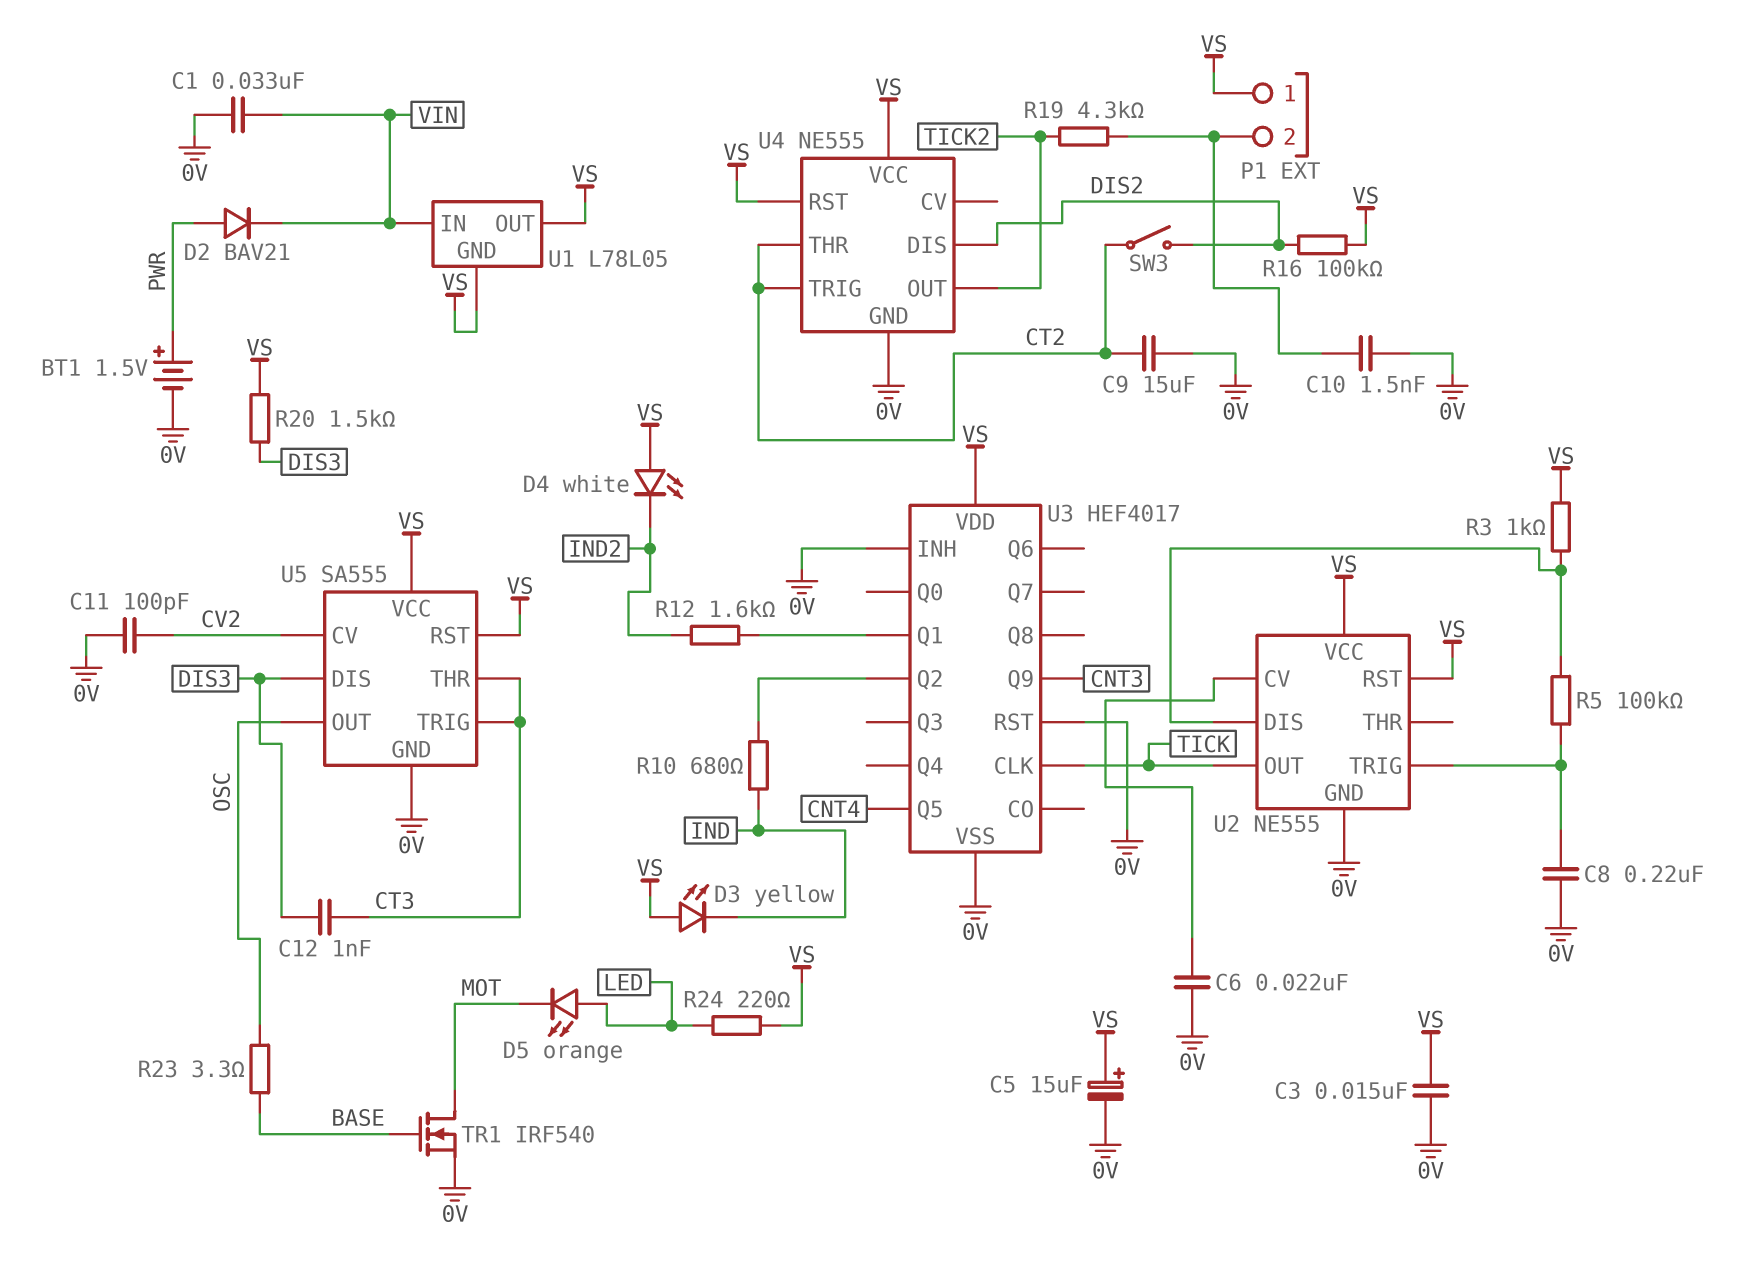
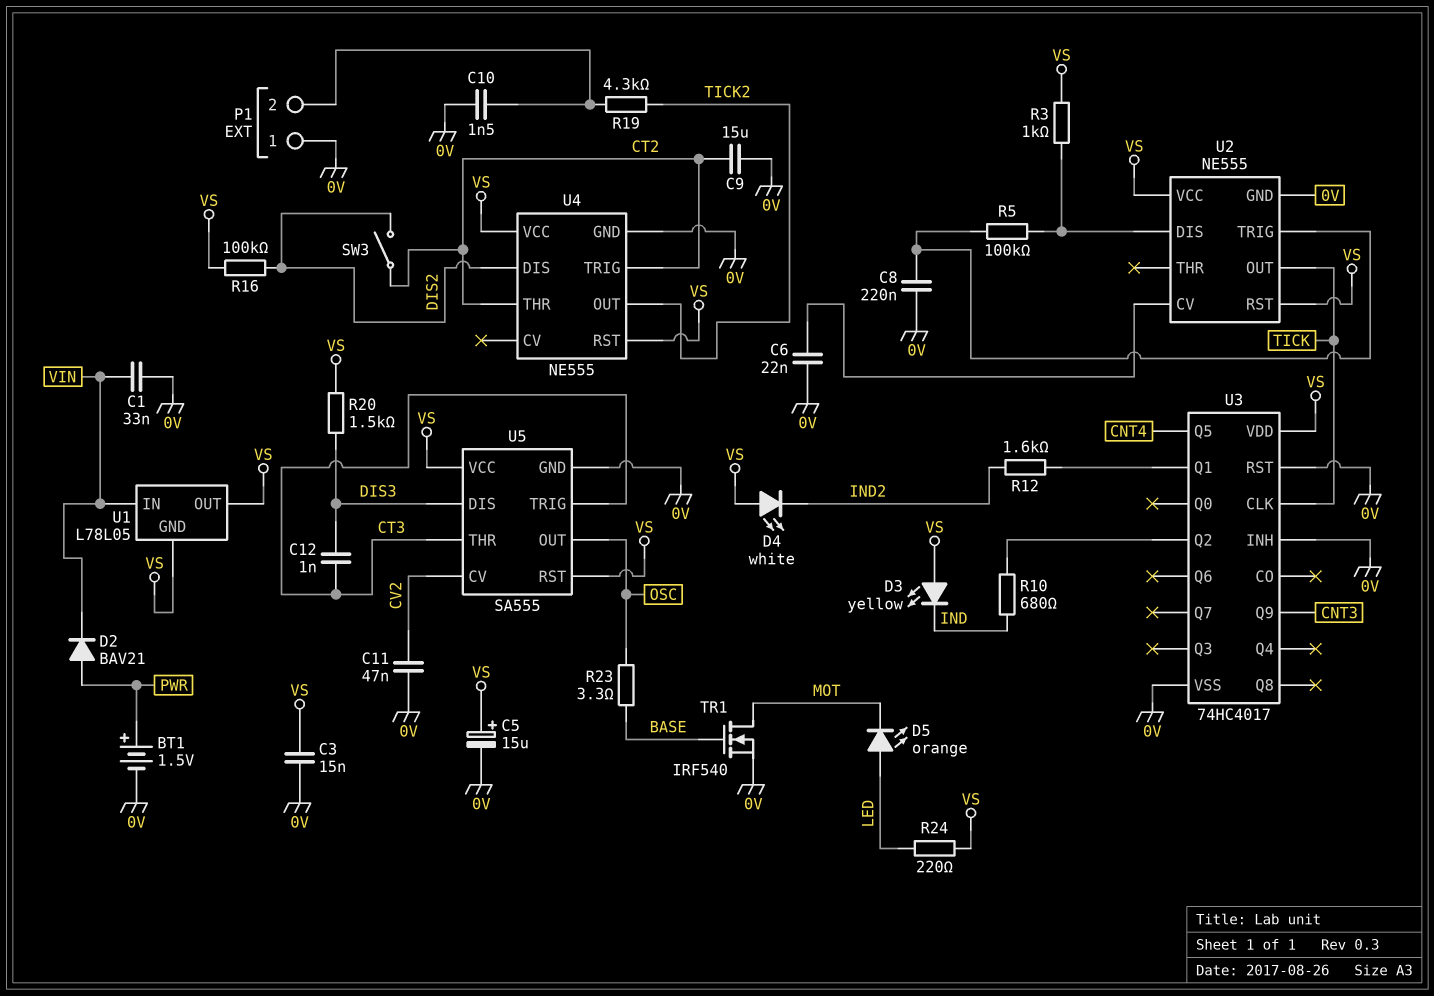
C11: 100pF (0V, CV2) -> 47nF (0V, CV2)
P1 pin 1: VS -> 0V
U3: HEF4017 -> 74HC4017

